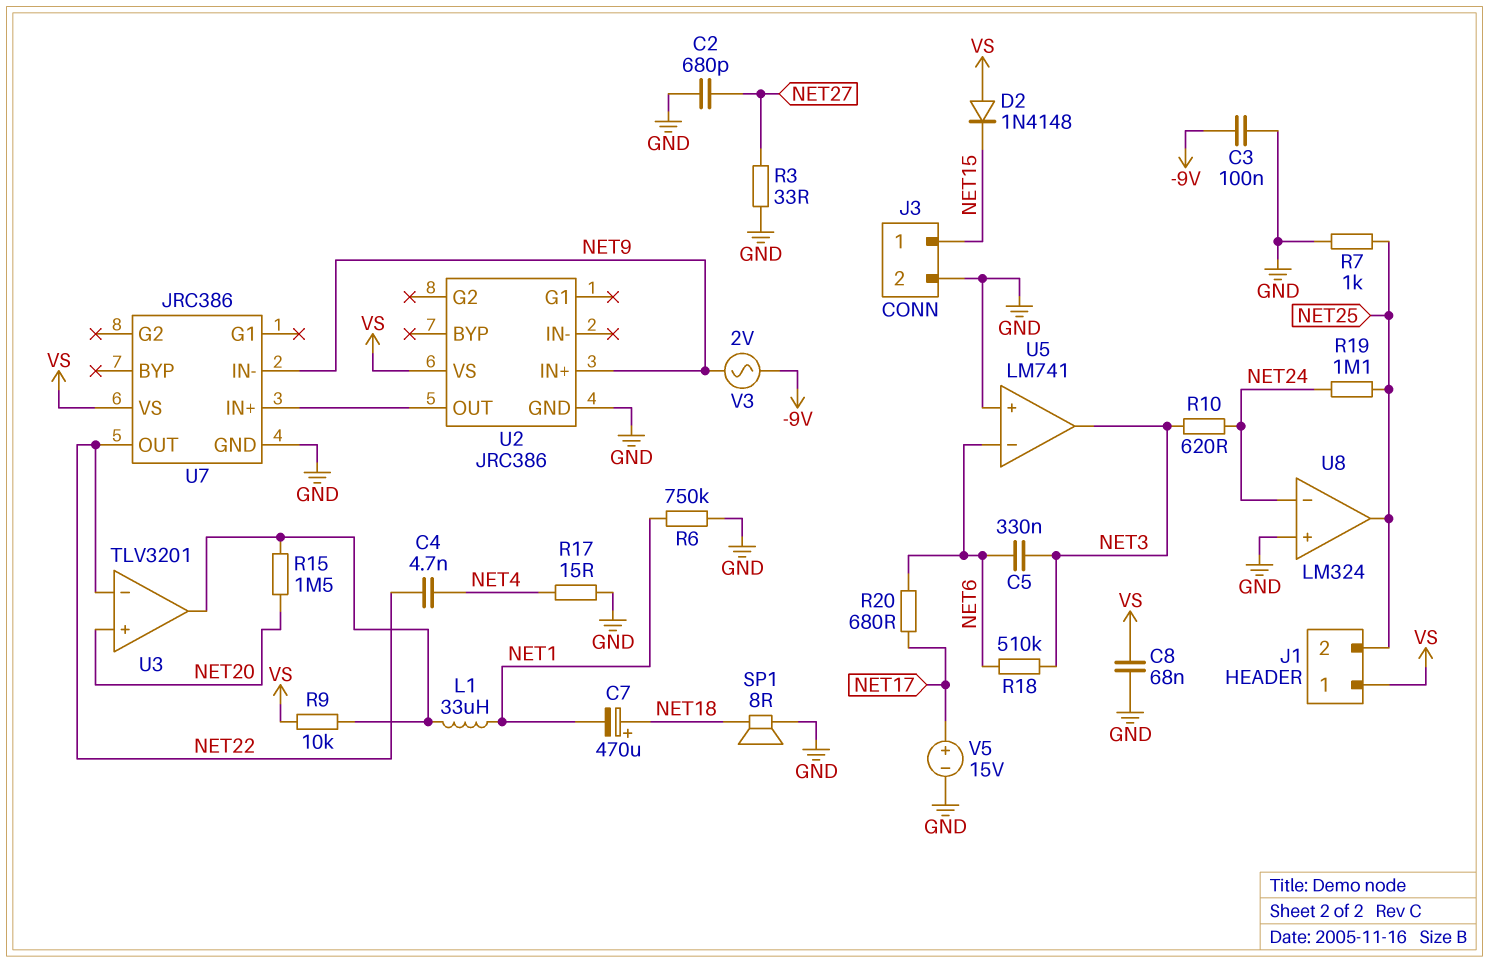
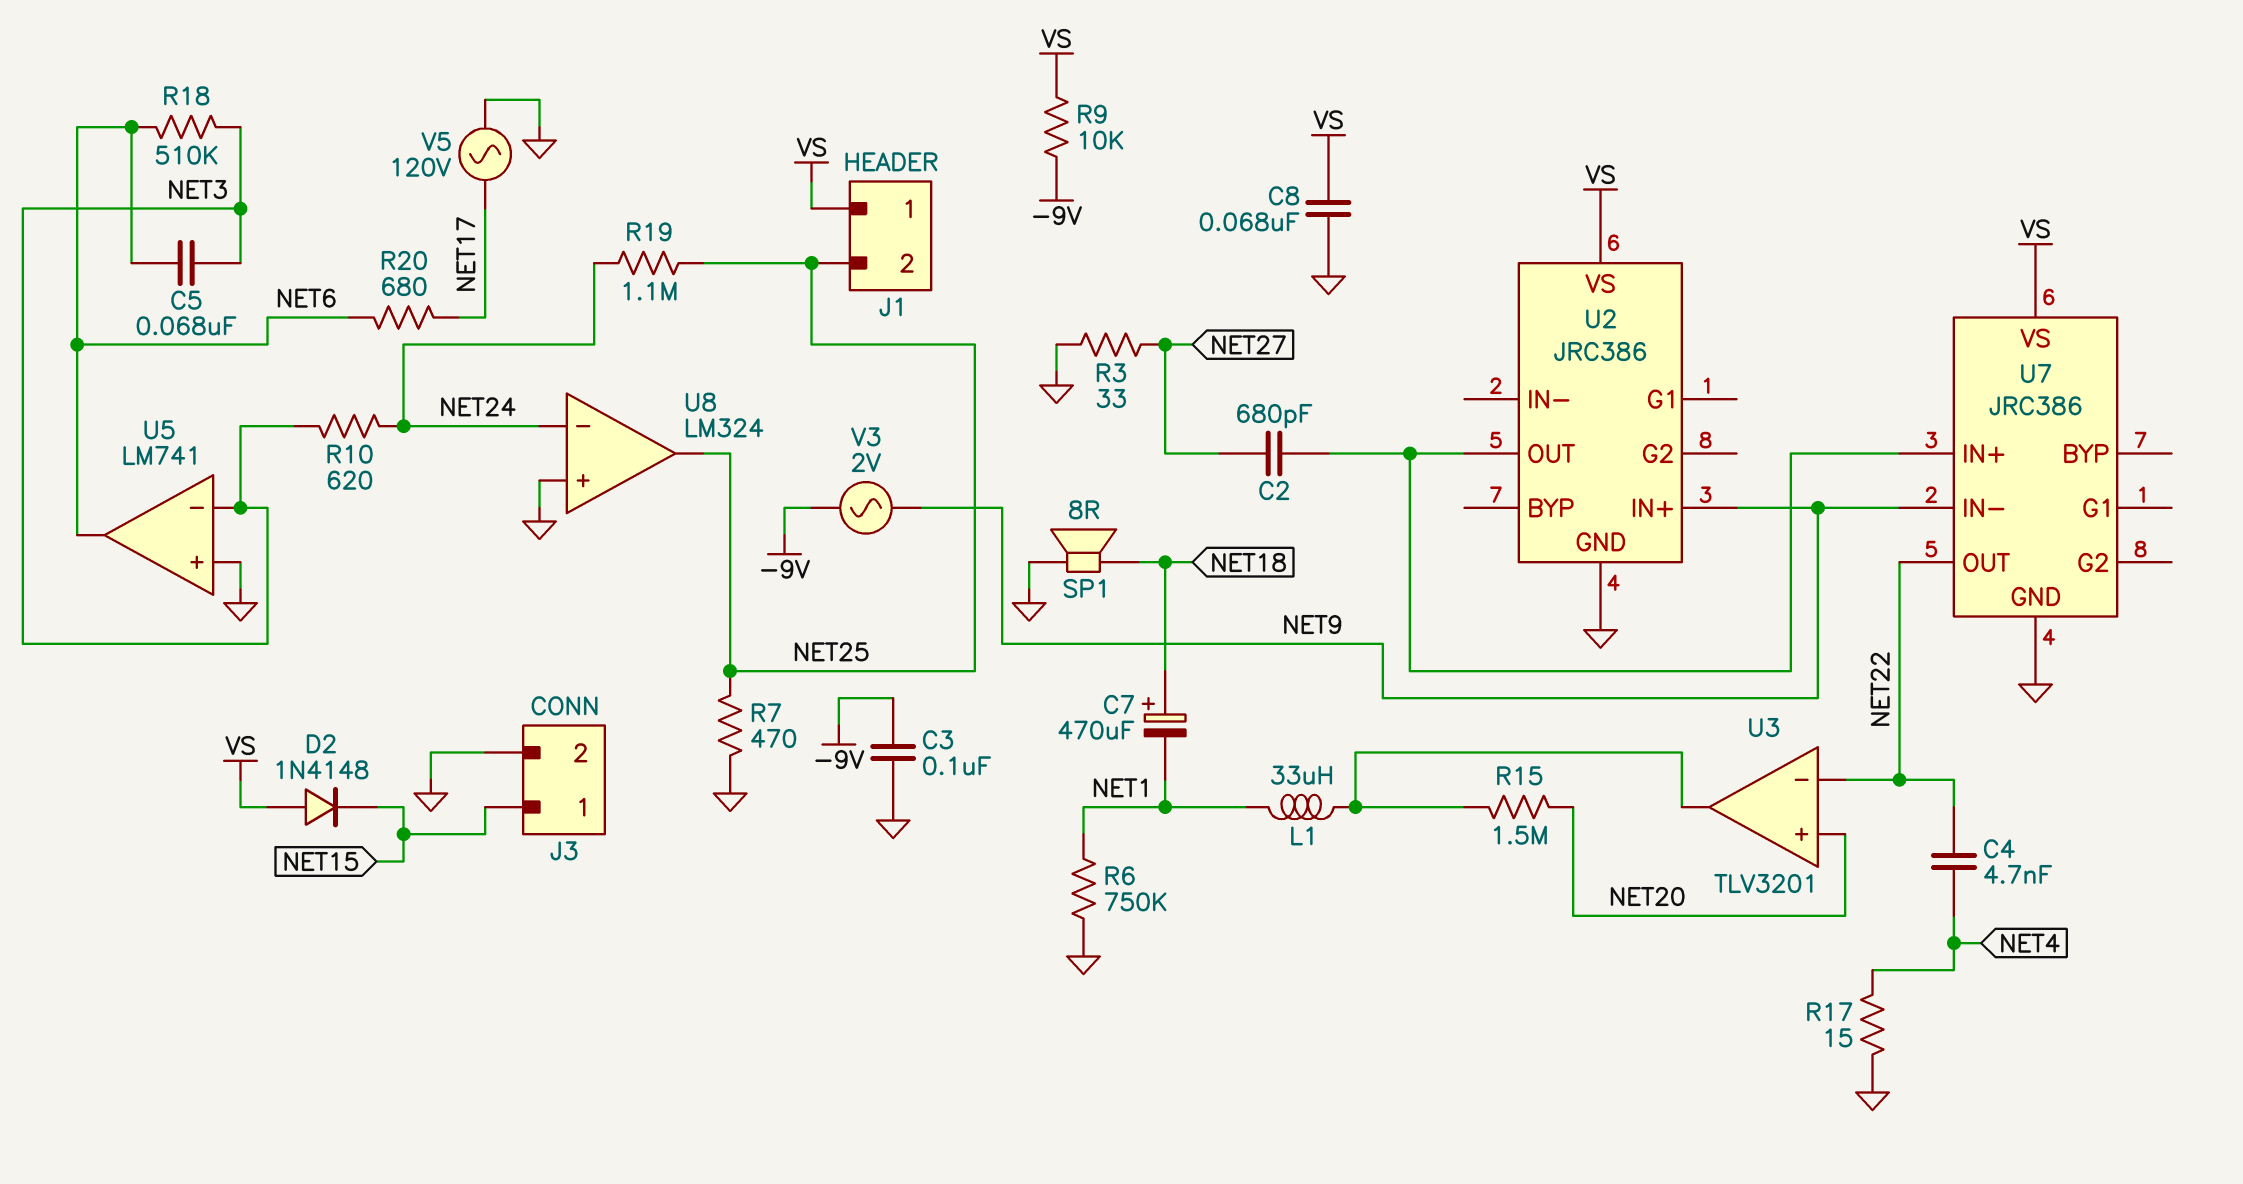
C2: 680pF (GND, NET27) -> 680pF (NET27, U2/OUT)
C5: 330nF (NET3, NET6) -> 68nF (NET3, NET6)
R7: 1k (GND, NET25) -> 470 (GND, NET25)
R9: 10k (U3/out, VS) -> 10k (-9V, VS)
U5 pin in-: NET6 -> NET3
U5 pin out: NET3 -> NET6
V5: 15V (plus NET17, minus GND) -> AC 120V (GND, NET17)

